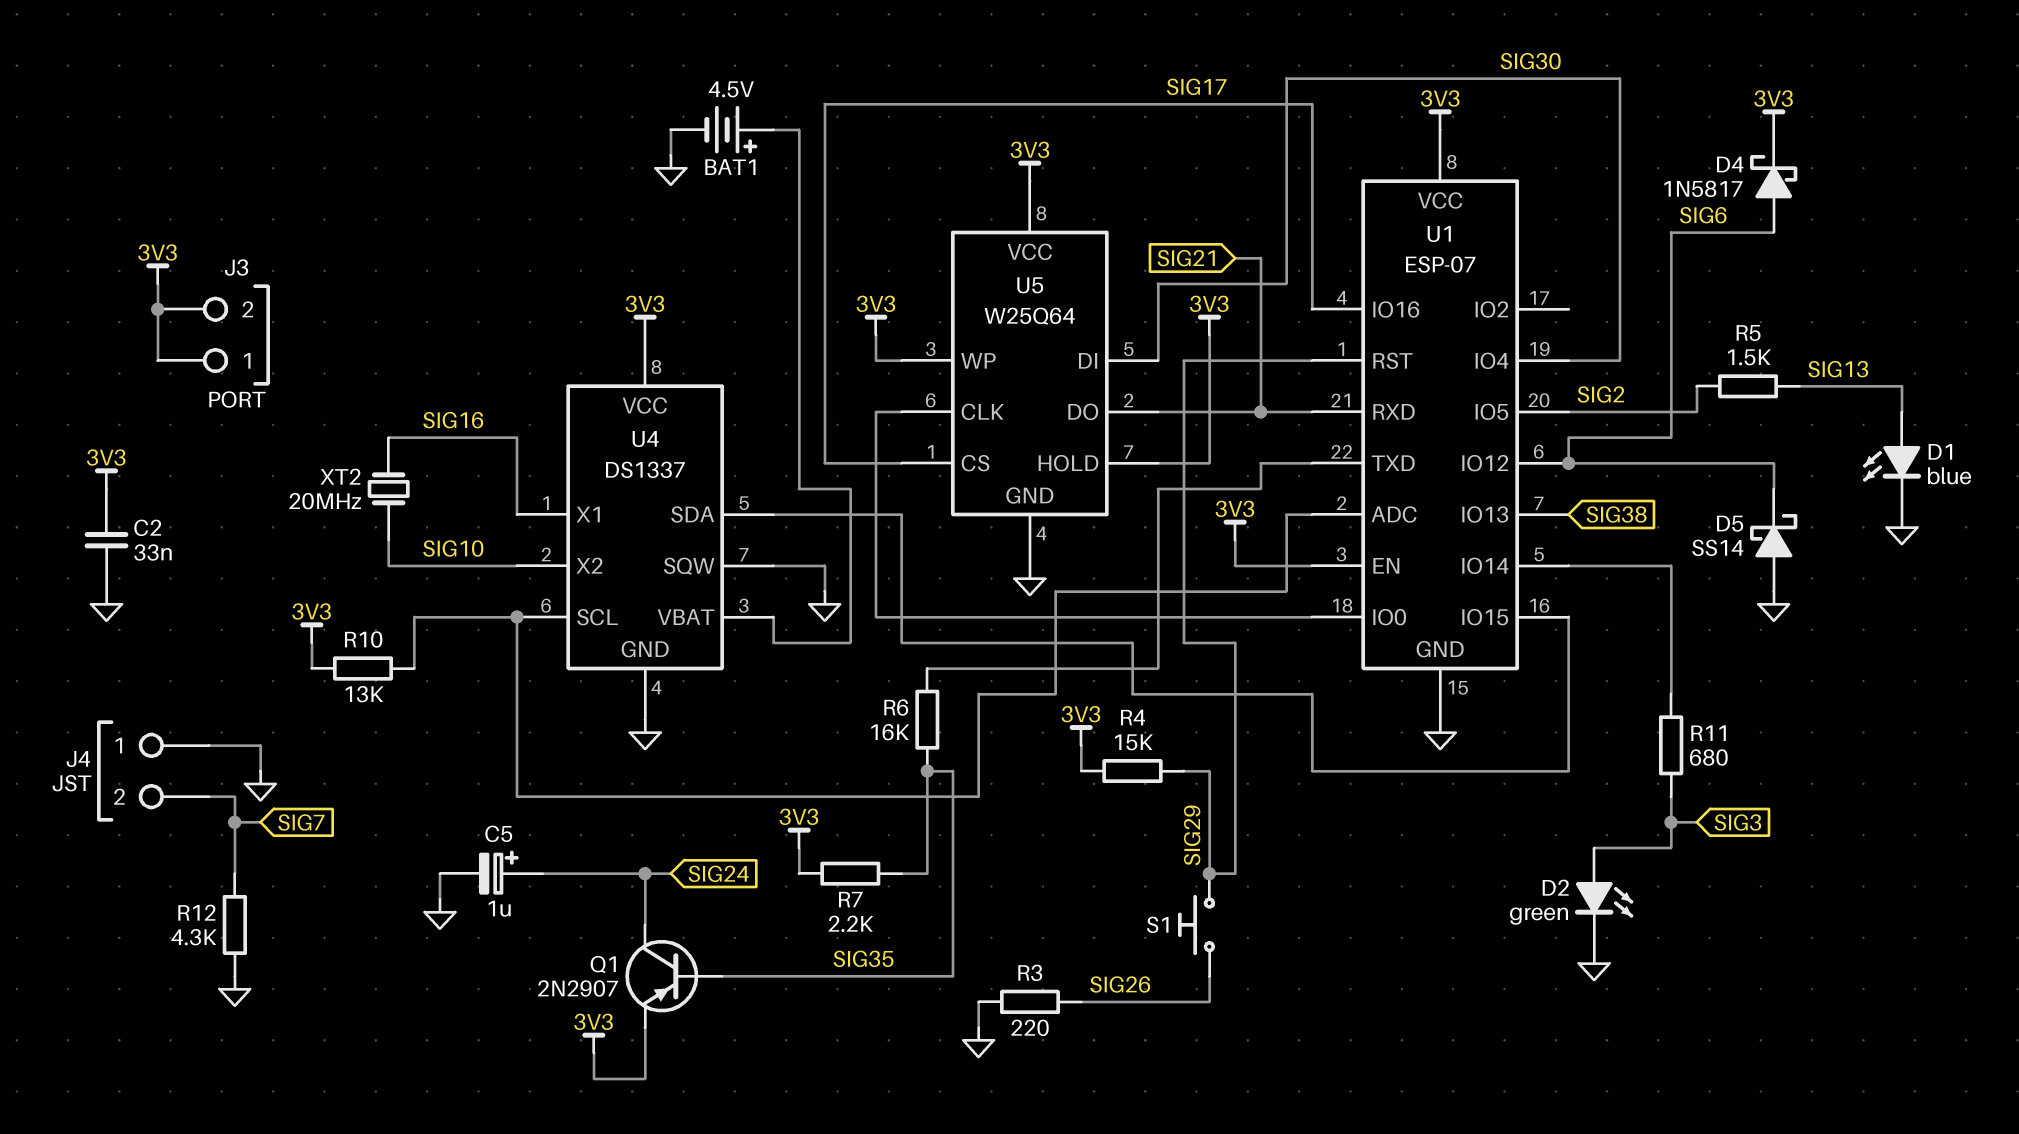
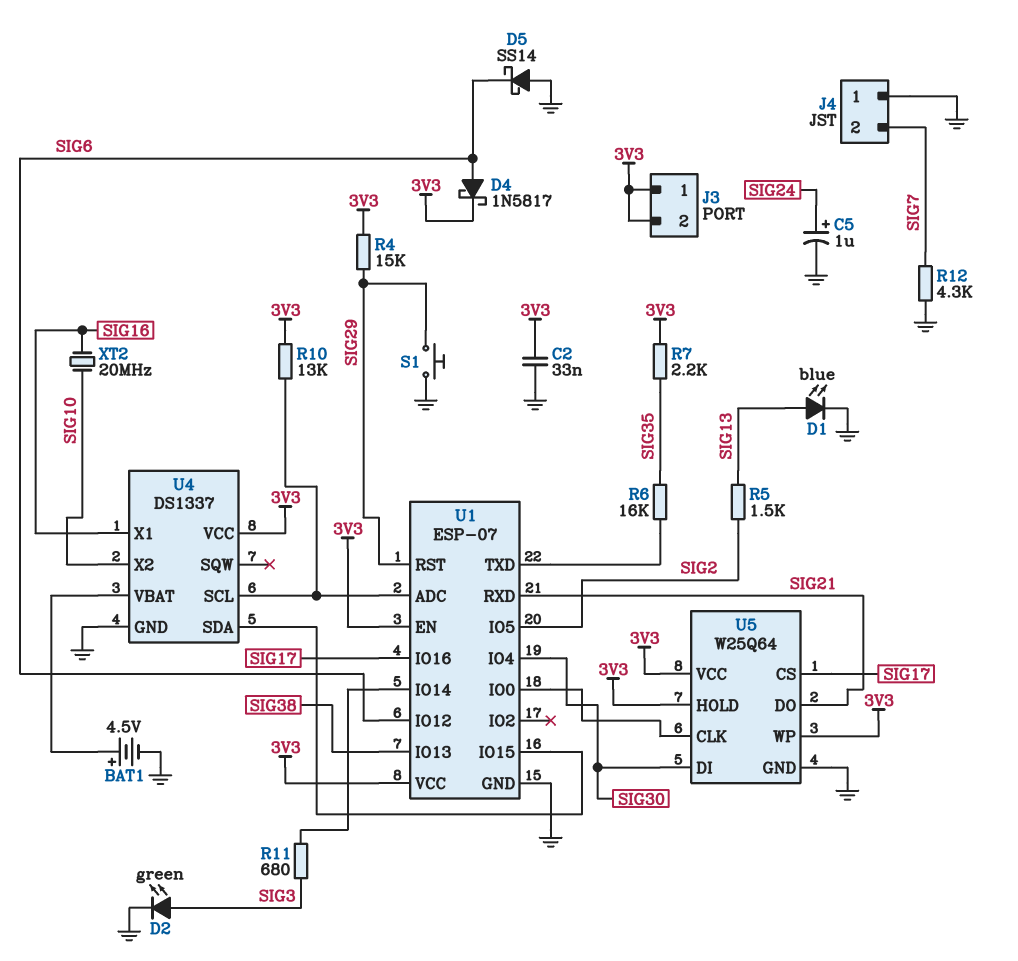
Q1: PNP 2N2907 (B SIG35, C SIG24, E 3V3) -> none
R3: 220 (GND, SIG26) -> none
S1: button (SIG26, SIG29) -> button (GND, SIG29)
U4 pin SQW: GND -> none

